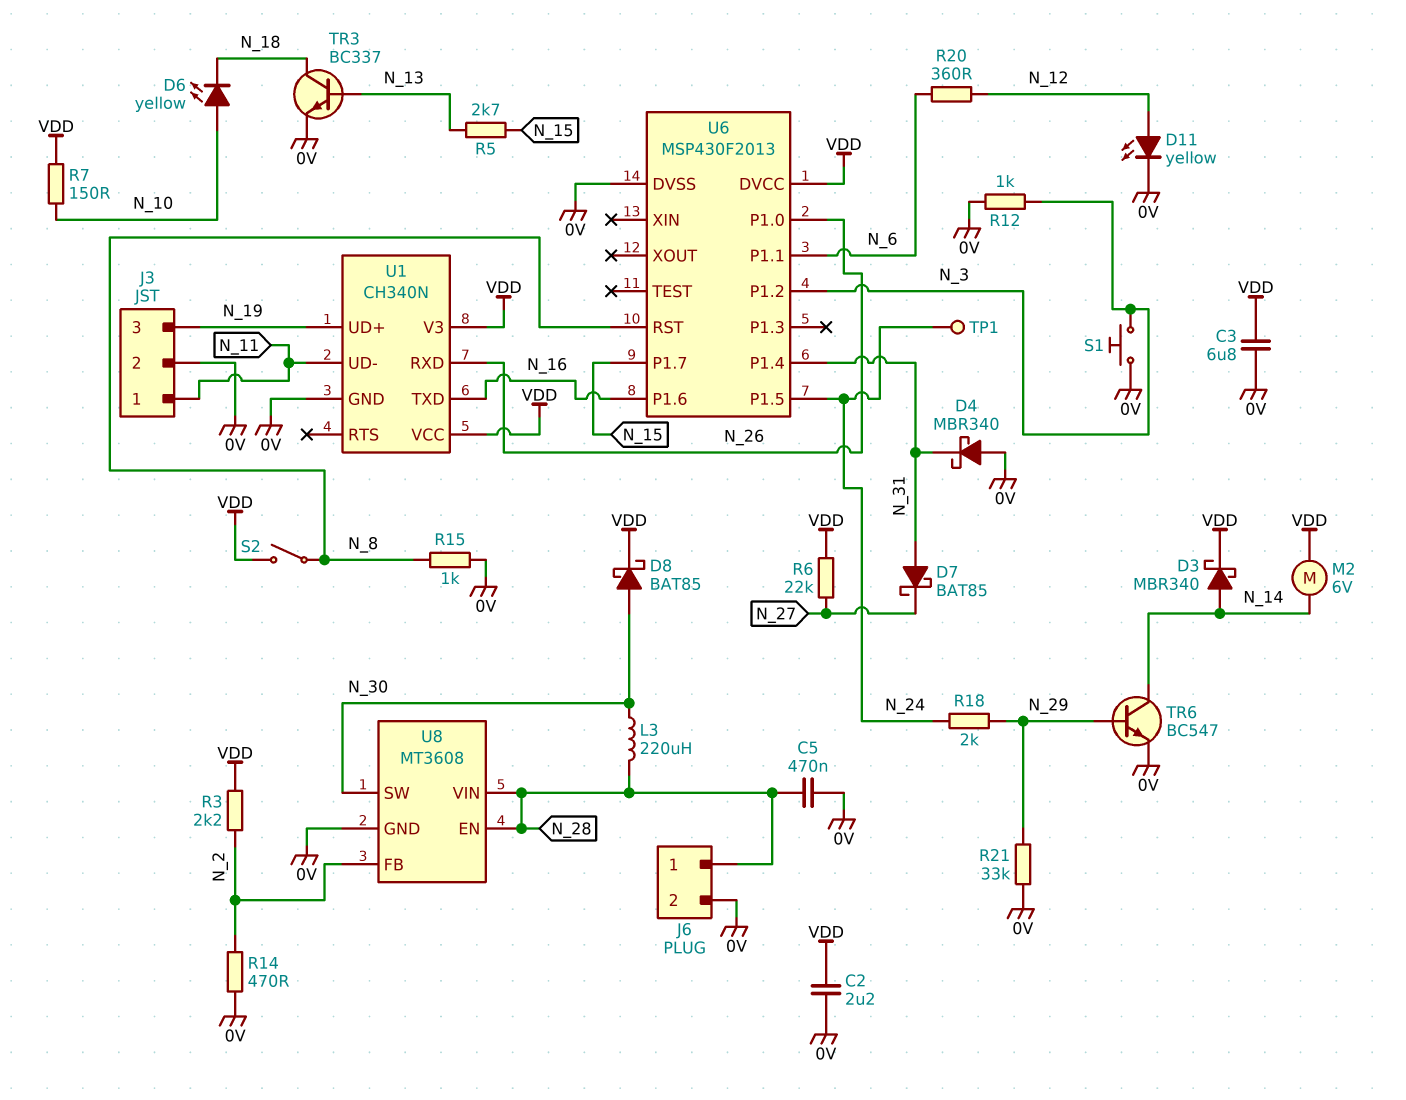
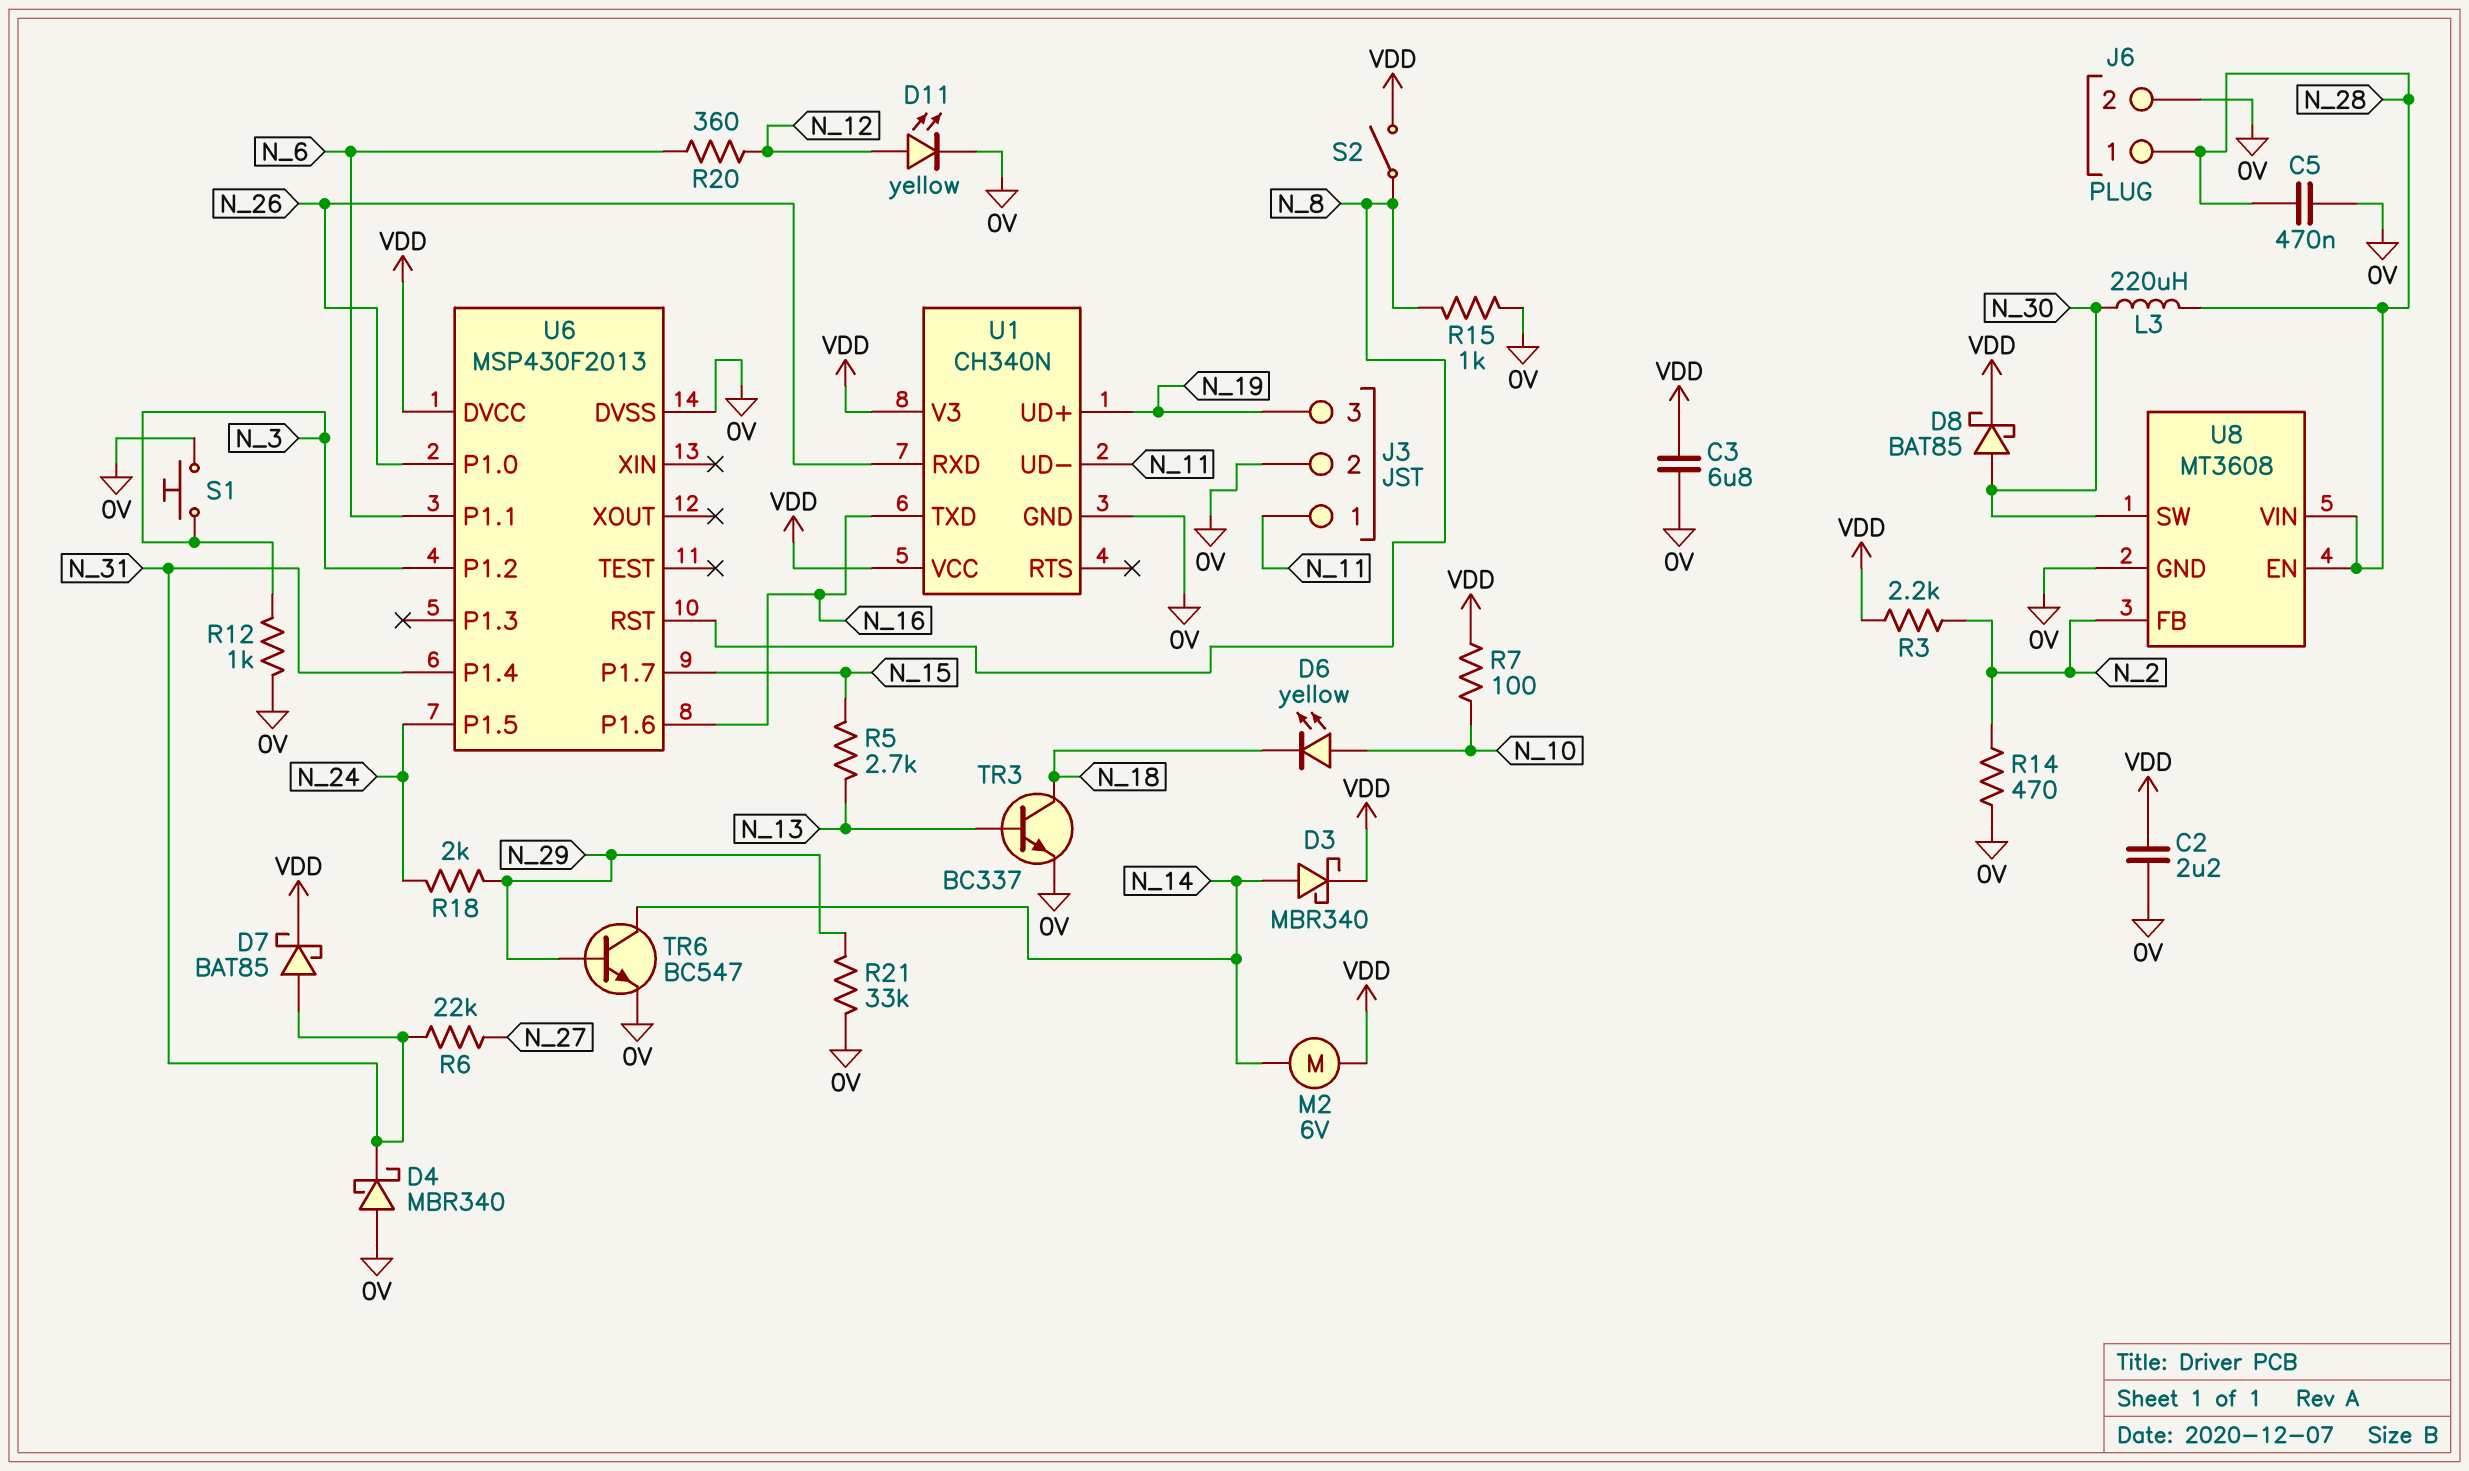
D7: schottky BAT85 (A N_31, K N_27) -> schottky BAT85 (A N_31, K VDD)
R6: 22k (N_27, VDD) -> 22k (N_27, N_31)
R7: 150 (N_10, VDD) -> 100 (N_10, VDD)
TP1: test point (N_24) -> none

